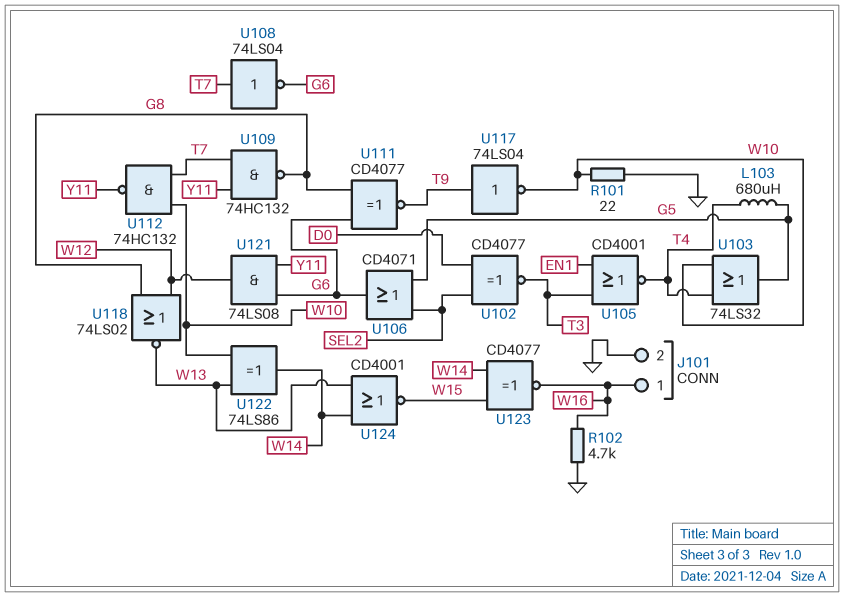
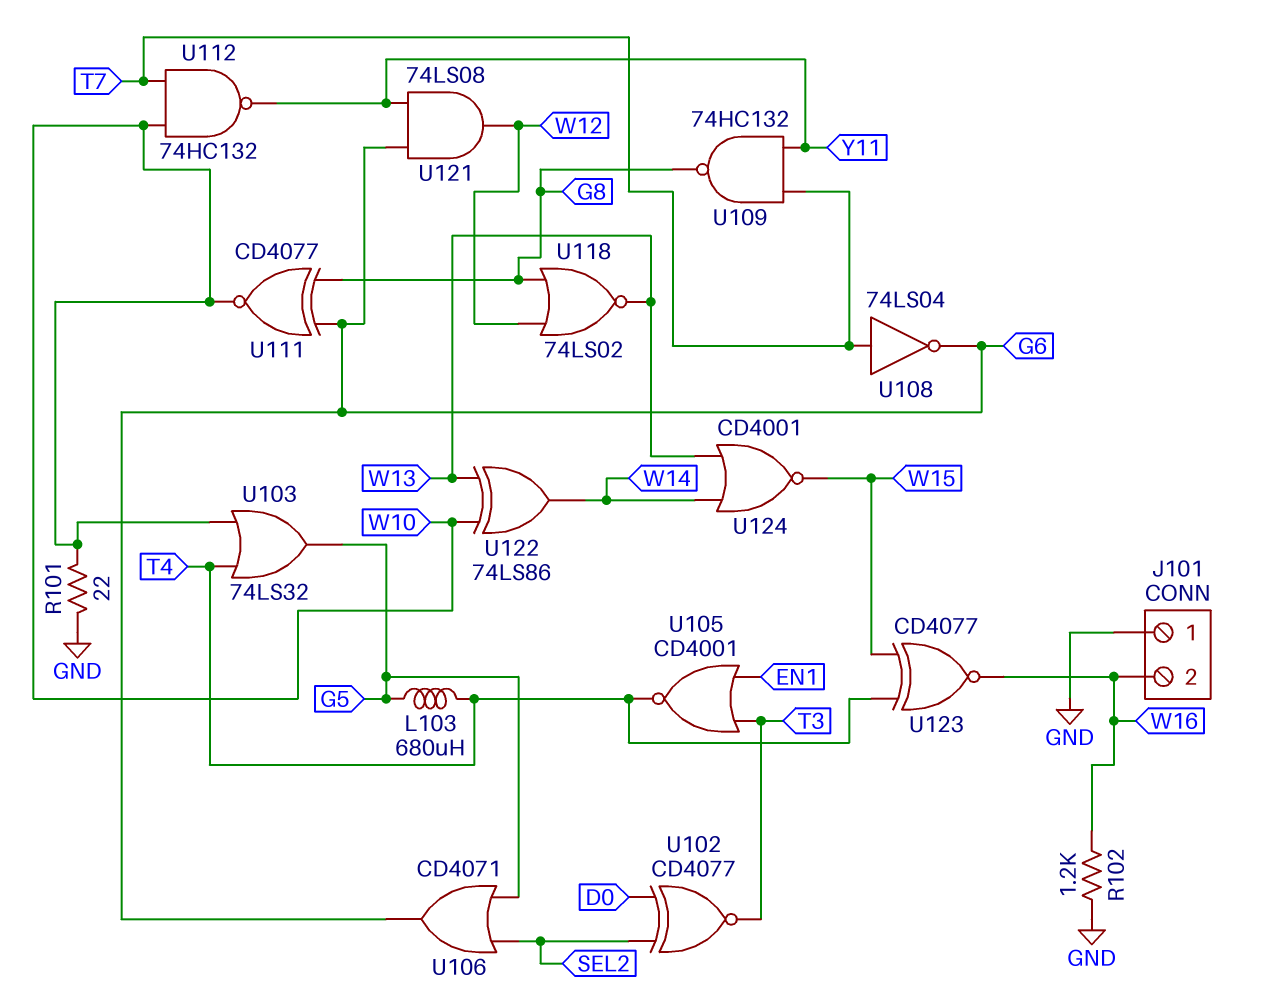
J101 pin 1: W16 -> GND
J101 pin 2: GND -> W16
R102: 4.7k (GND, W16) -> 1.2k (GND, W16)
U111: XNOR CD4077 (in G6, in G8, out T9) -> XNOR CD4077 (in G6, in G8, out W10)
U117: NOT 74LS04 (in T9, out W10) -> none
U123: XNOR CD4077 (in W14, in W15, out W16) -> XNOR CD4077 (in T4, in W15, out W16)

